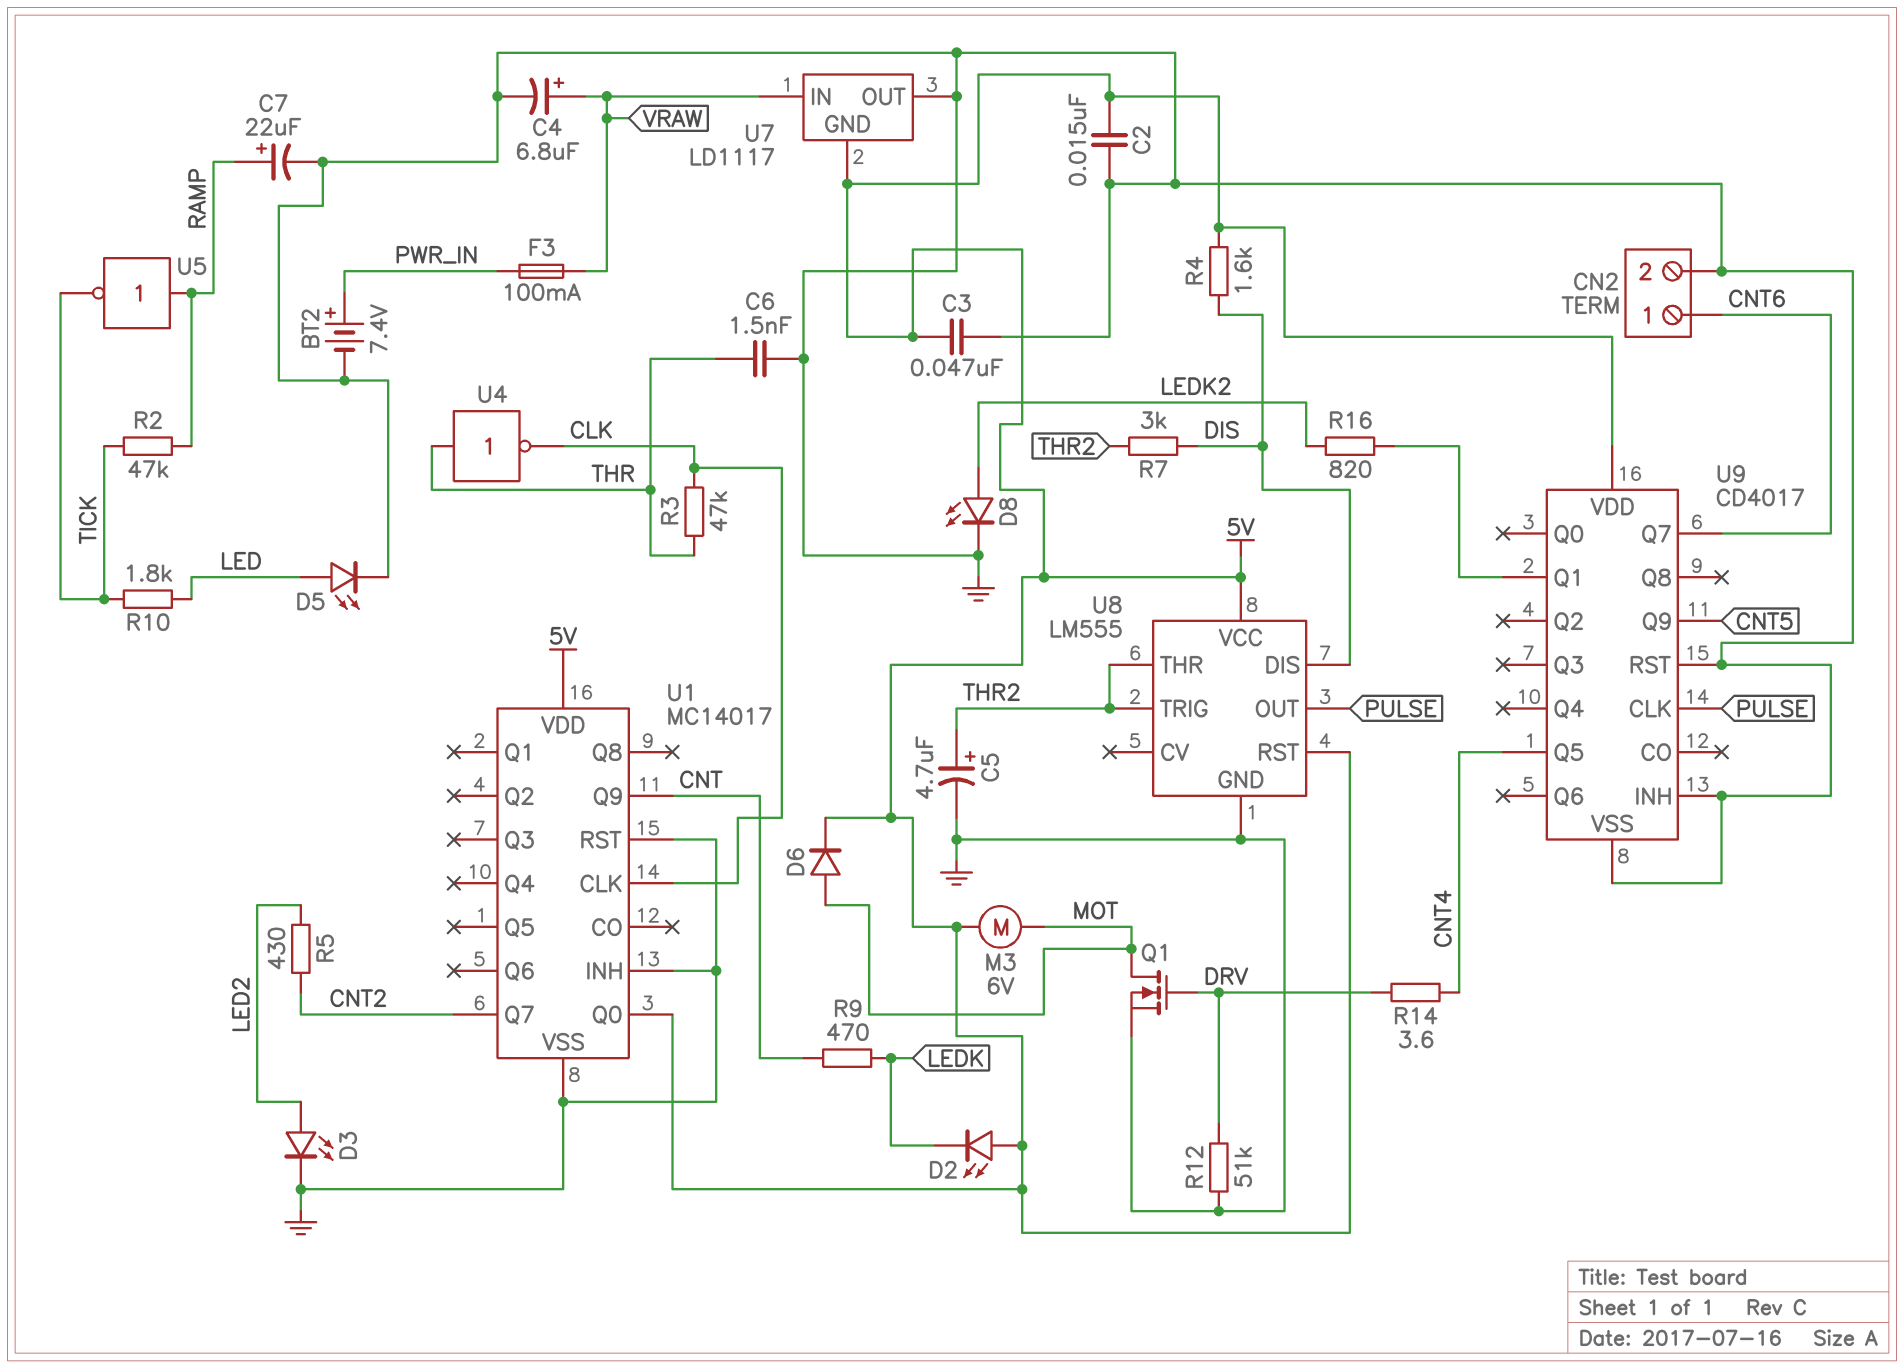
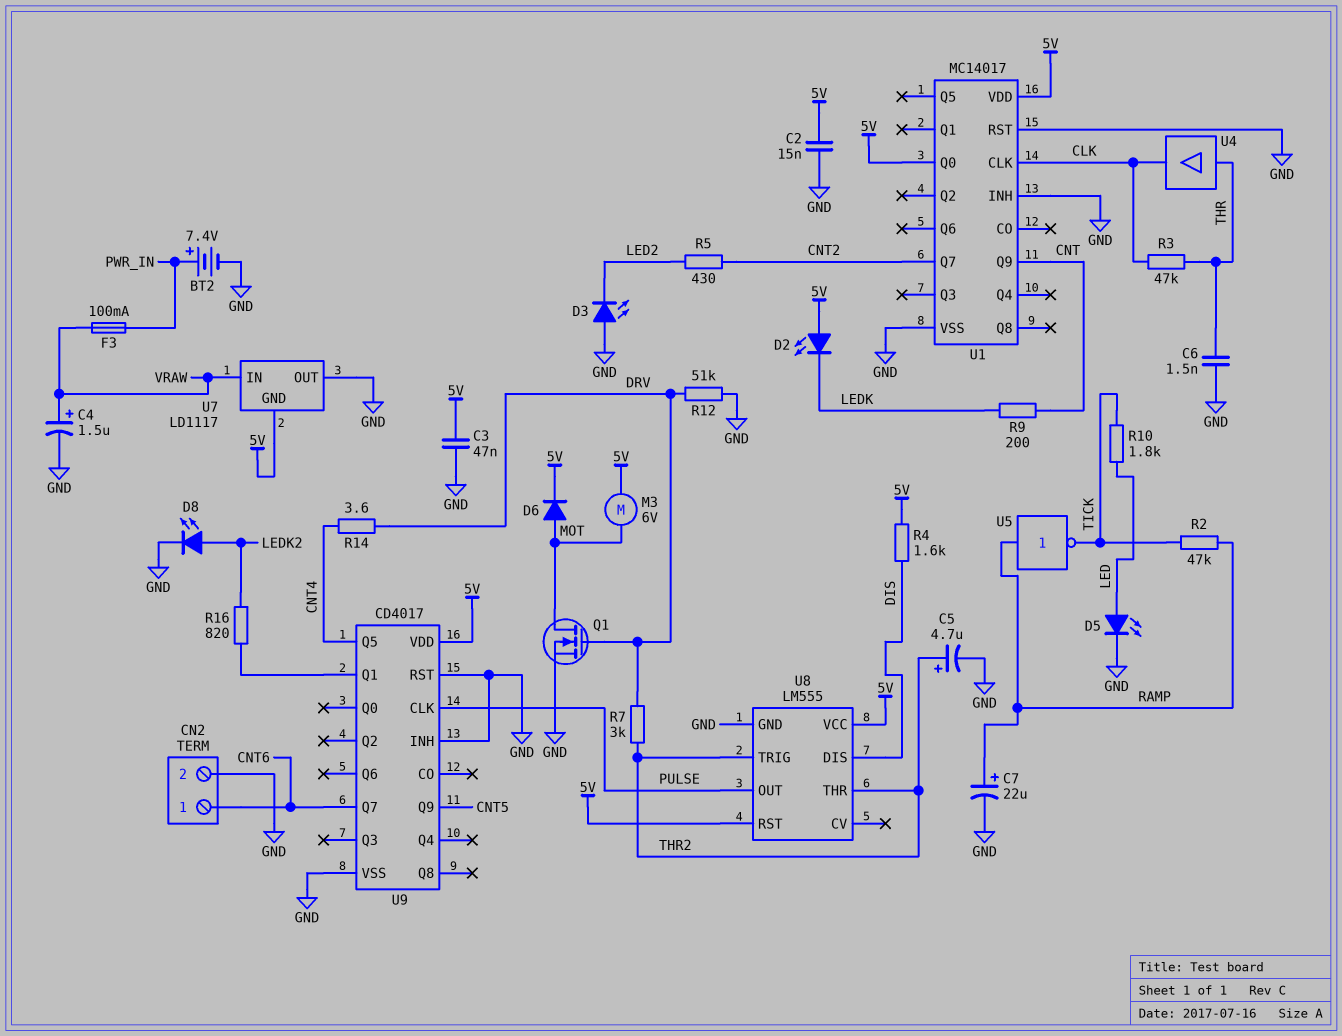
C4: 6.8uF (plus VRAW, minus GND) -> 1.5uF (plus VRAW, minus GND)
D3: LED (A LED2, K GND) -> LED (A GND, K LED2)
R7: 3k (DIS, THR2) -> 3k (DRV, THR2)
R9: 470 (CNT, LEDK) -> 200 (CNT, LEDK)
U4: NOT (in THR, out CLK) -> buffer (in THR, out CLK)

